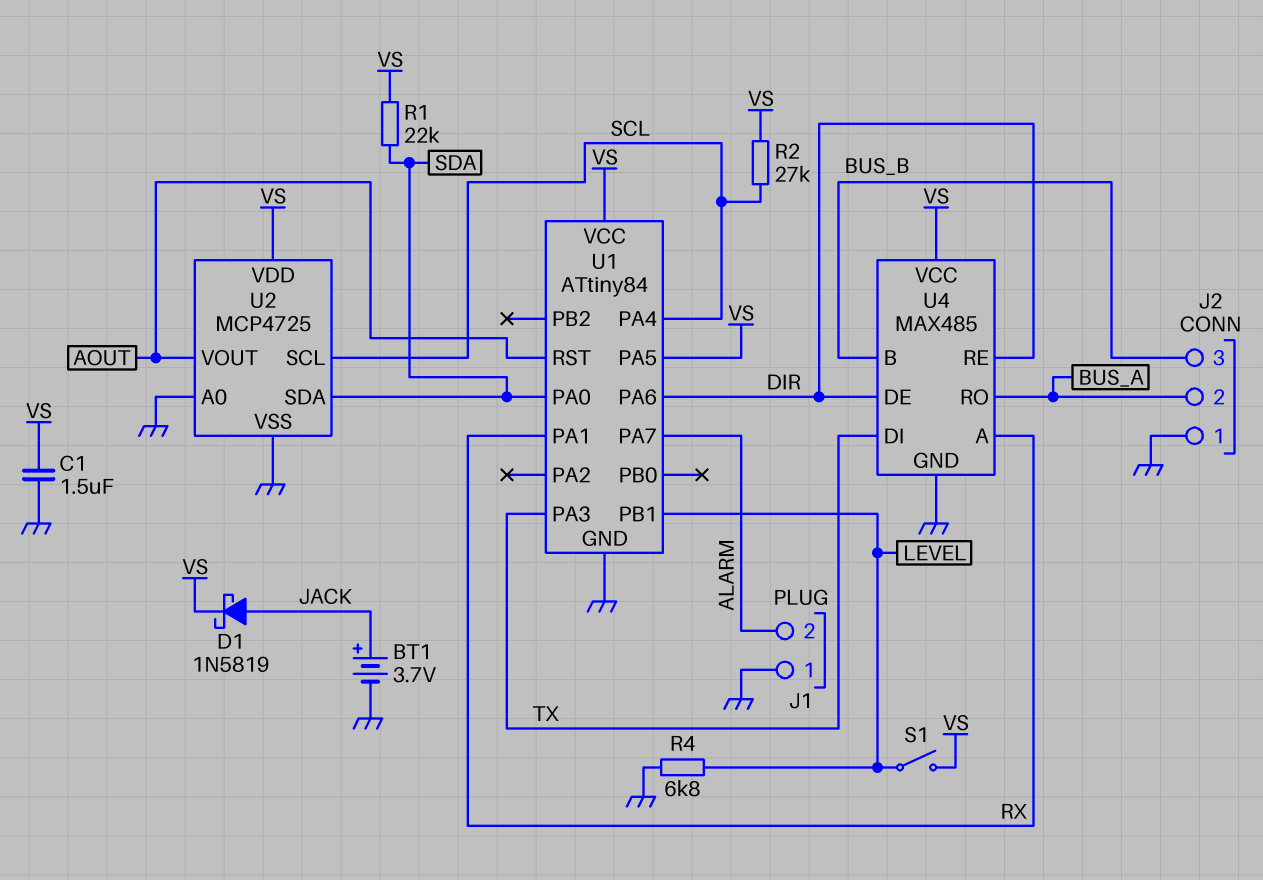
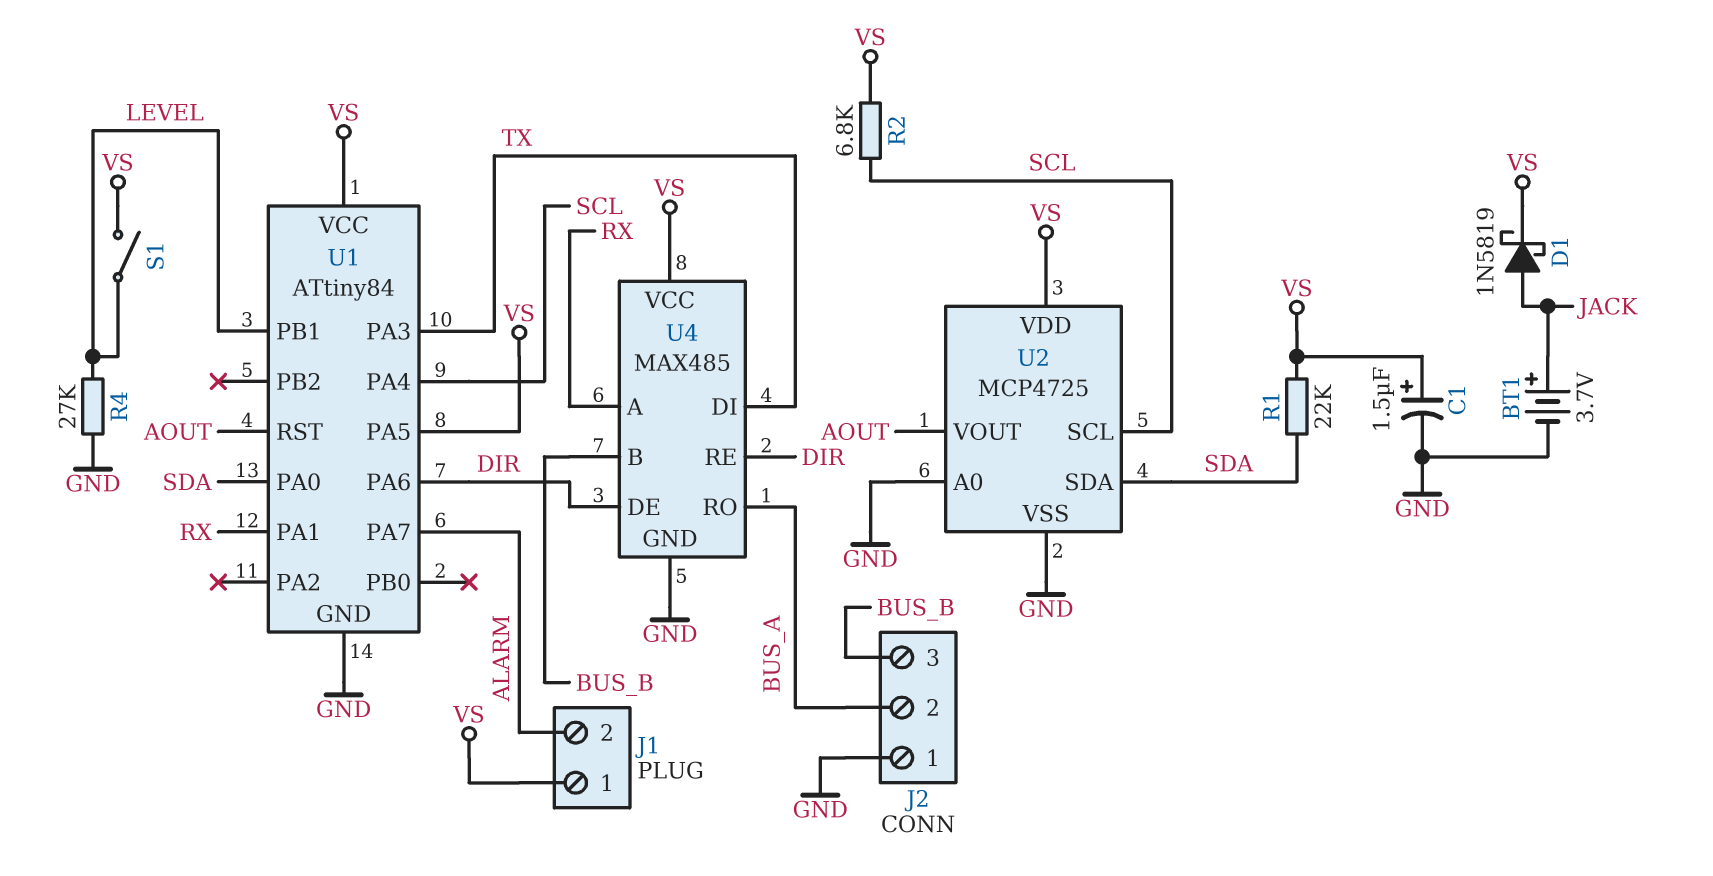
C1: 1.5uF (GND, VS) -> 1.5uF (plus VS, minus GND)
J1 pin 1: GND -> VS
R2: 27k (SCL, VS) -> 6.8k (SCL, VS)
R4: 6.8k (GND, LEVEL) -> 27k (GND, LEVEL)

